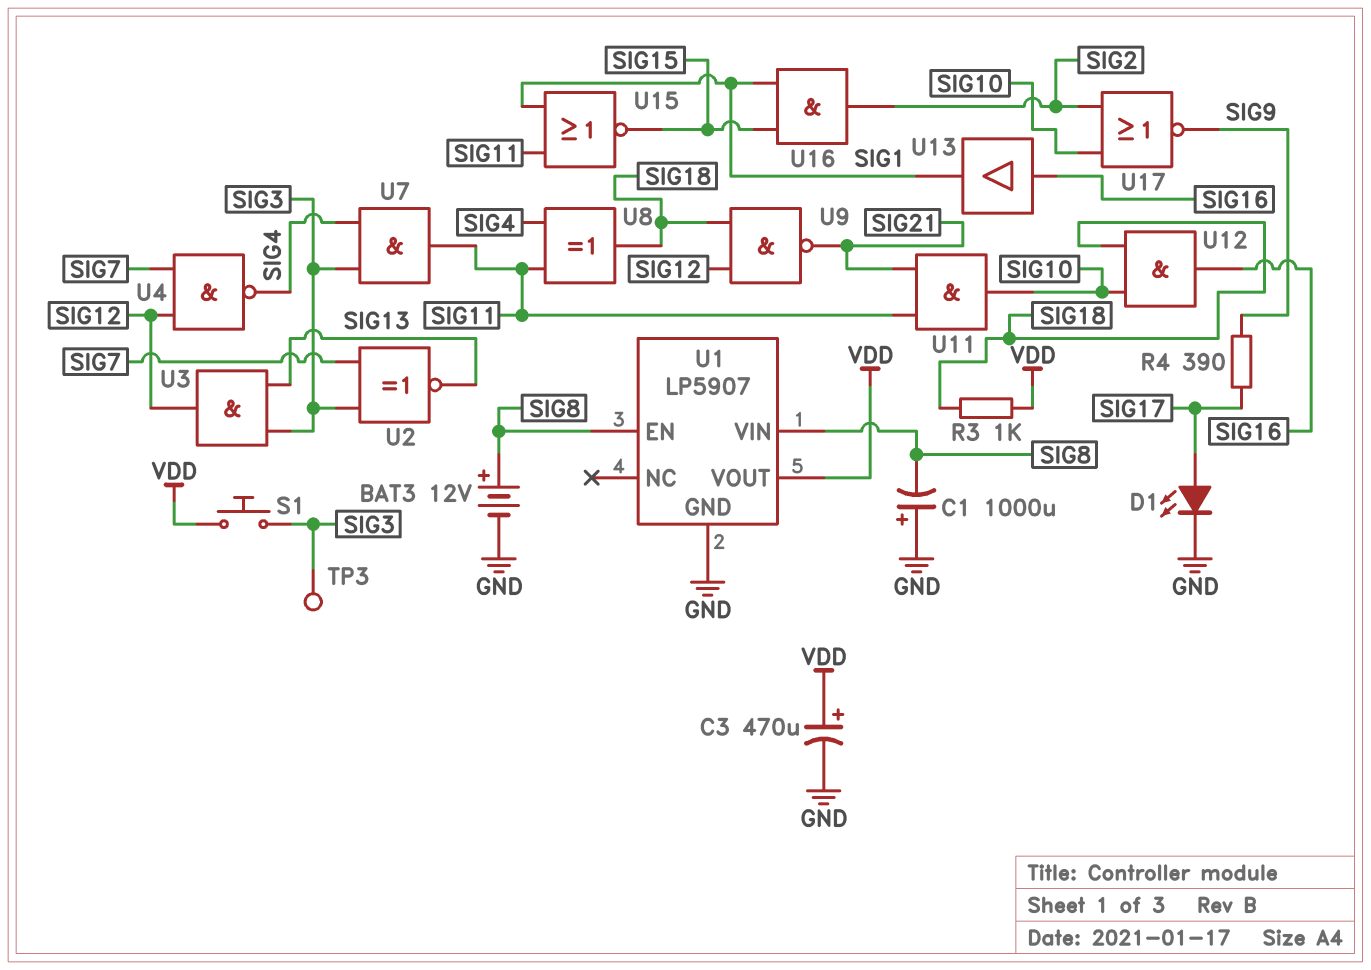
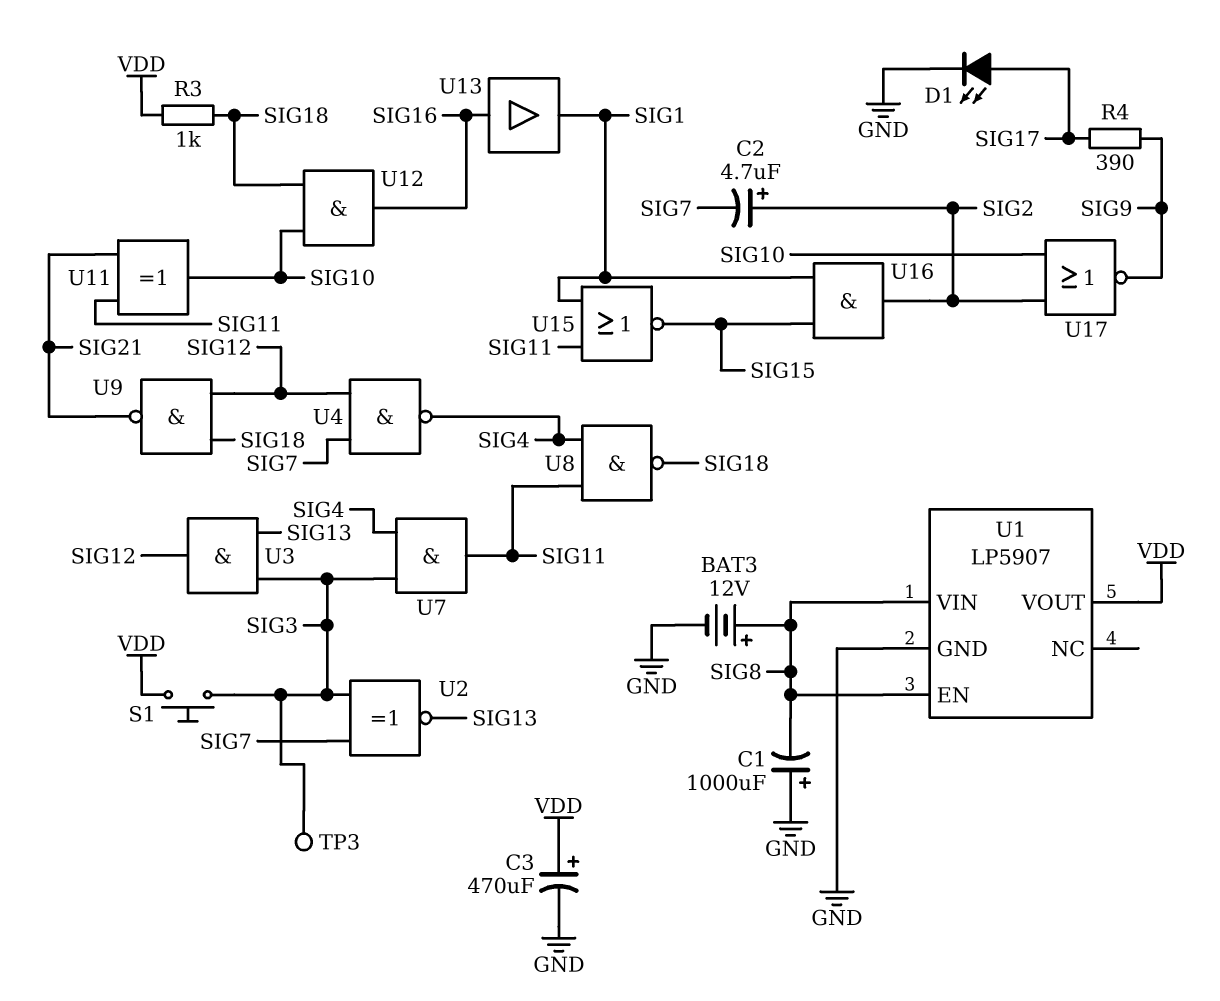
C2: none -> 4.7uF (plus SIG2, minus SIG7)
U8: XOR (in SIG4, in SIG11, out SIG18) -> NAND (in SIG4, in SIG11, out SIG18)
U11: AND (in SIG11, in SIG21, out SIG10) -> XOR (in SIG11, in SIG21, out SIG10)

